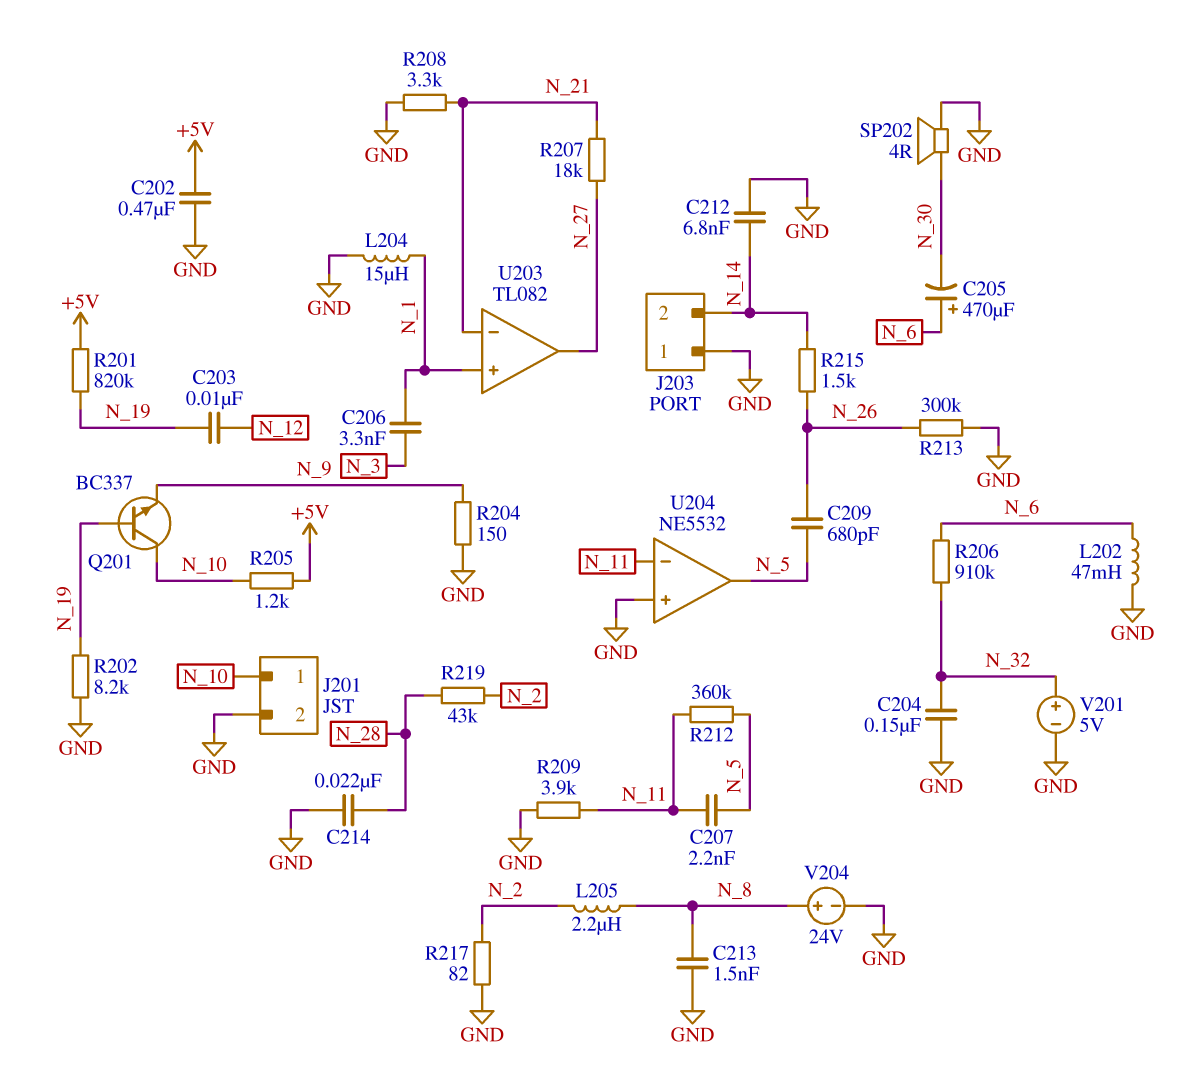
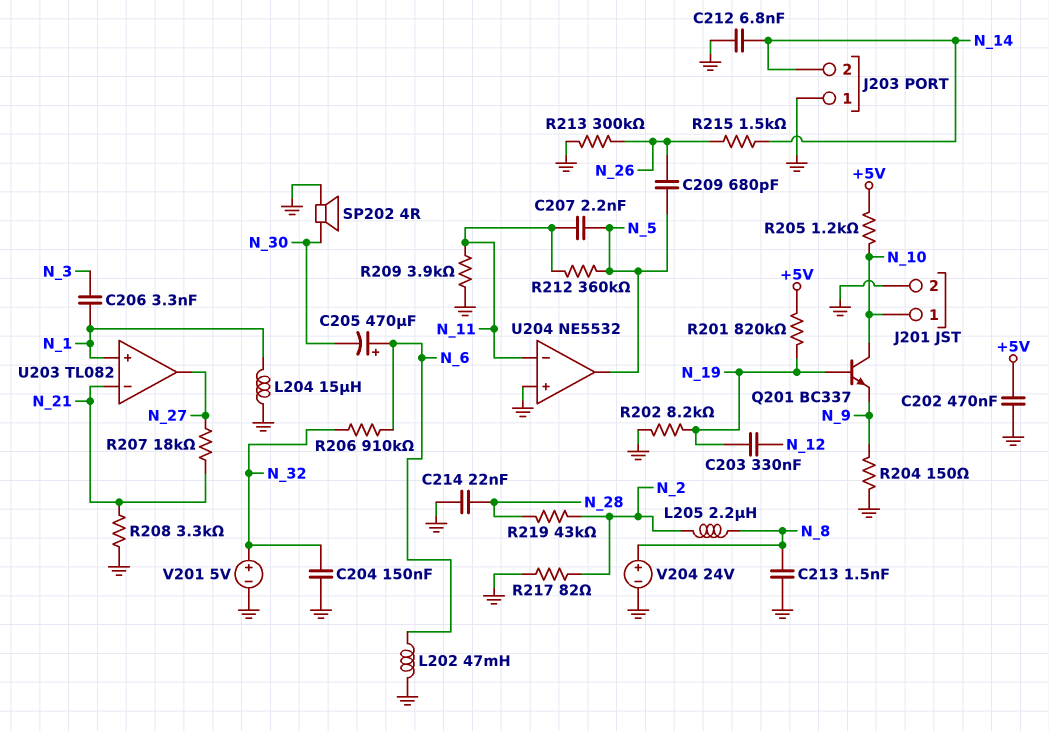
C203: 10nF (N_12, N_19) -> 330nF (N_12, N_19)

